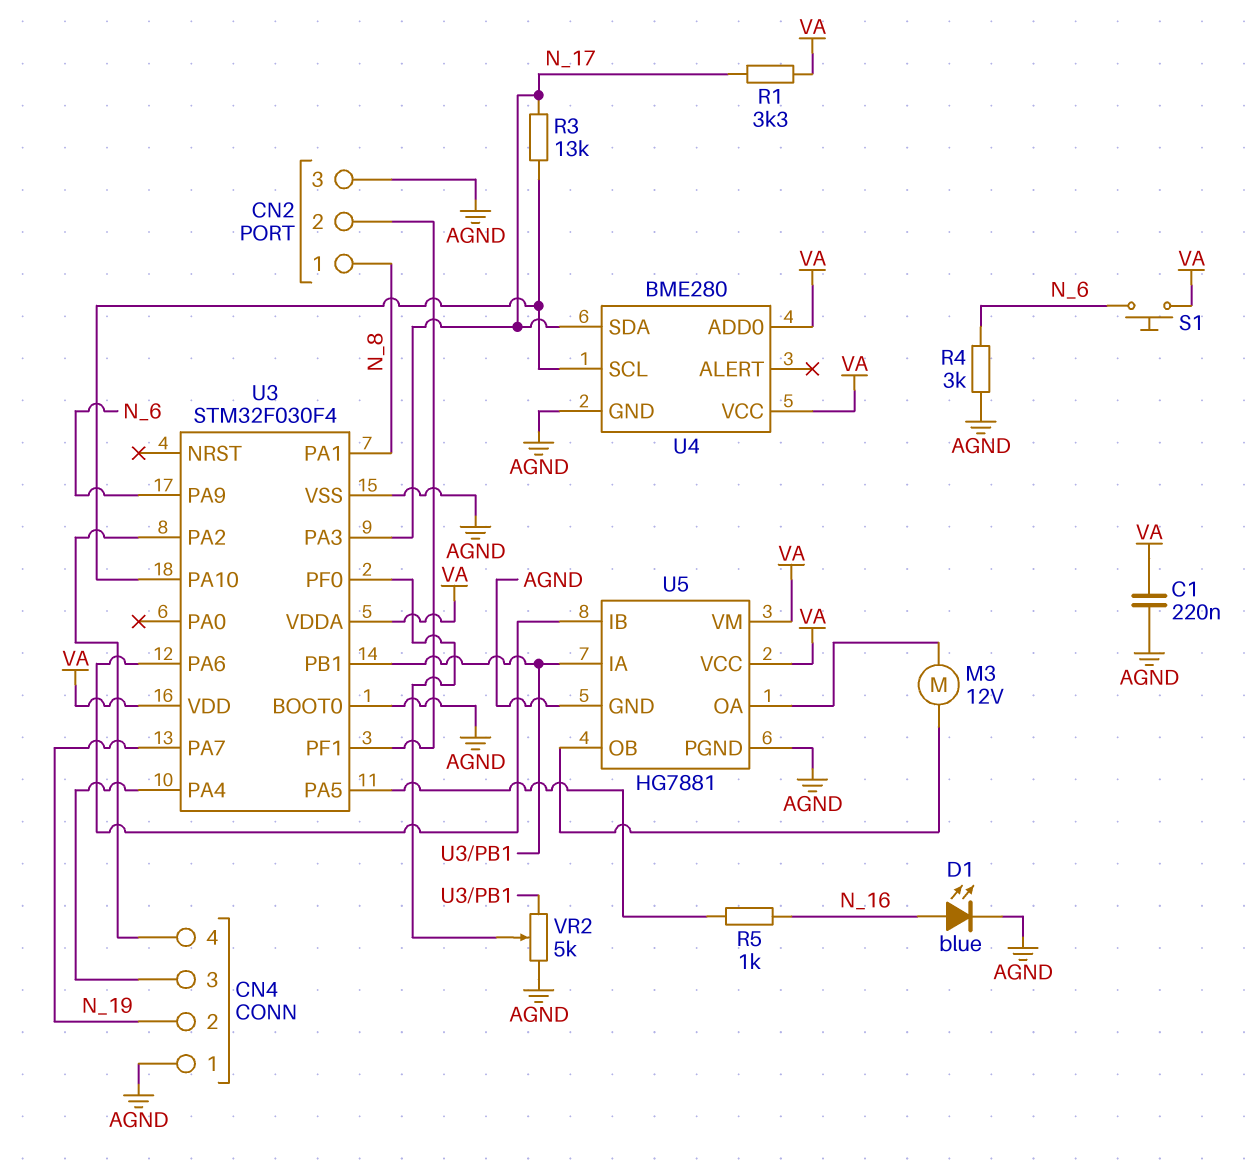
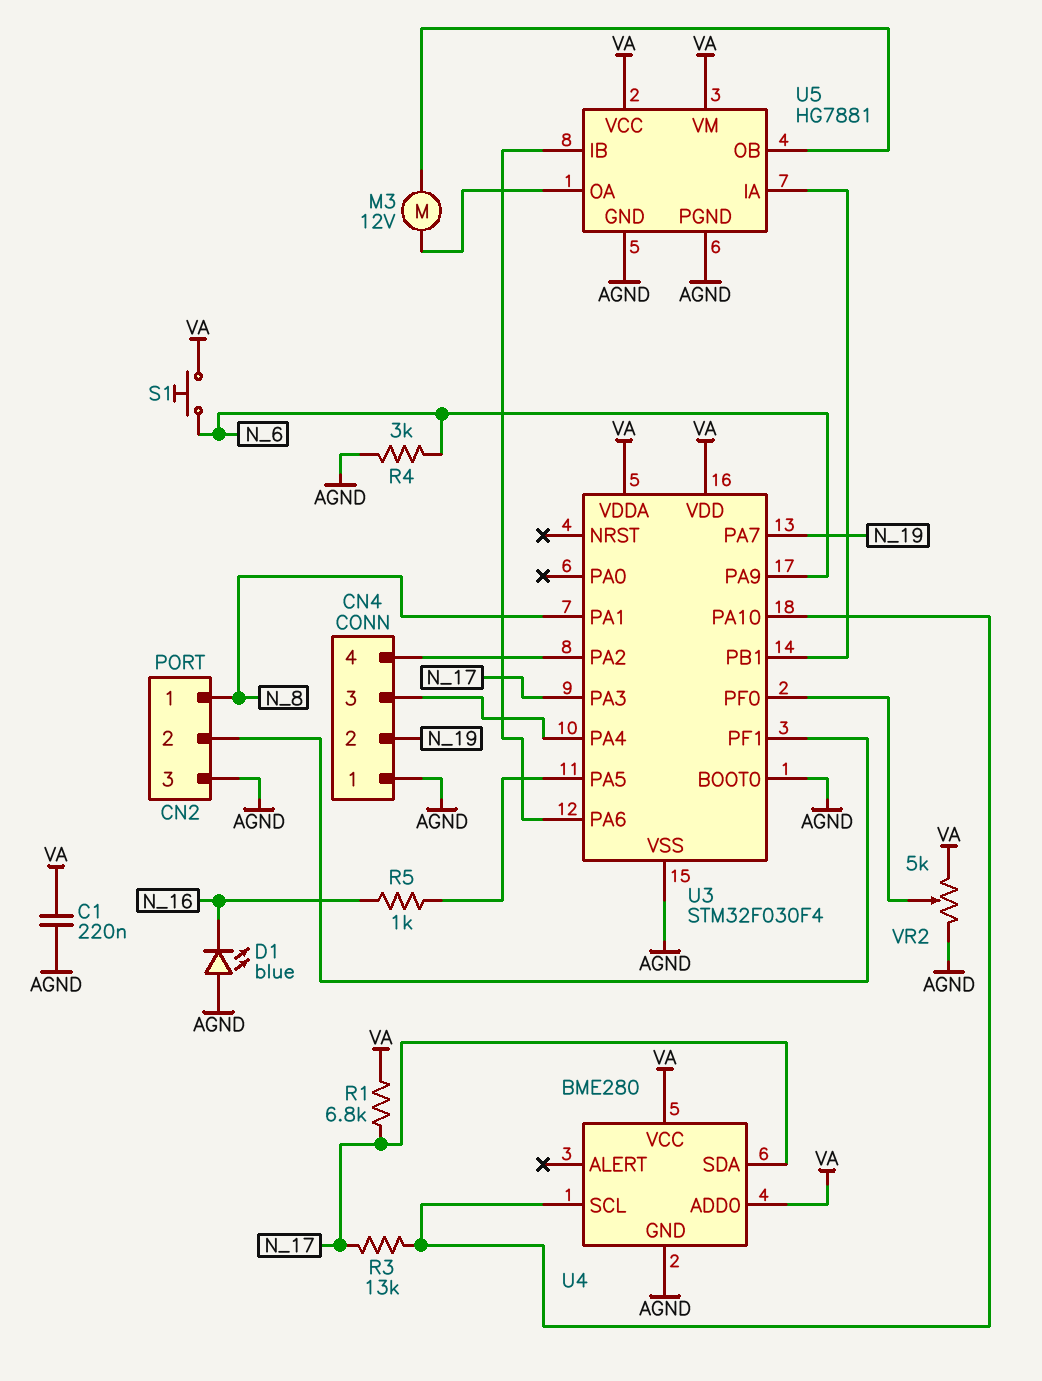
D1: LED blue (A N_16, K AGND) -> LED blue (A AGND, K N_16)
R1: 3.3k (N_17, VA) -> 6.8k (N_17, VA)
VR2: 5k (AGND, U3/PB1, wiper U3/PF0) -> 5k (AGND, VA, wiper U3/PF0)

